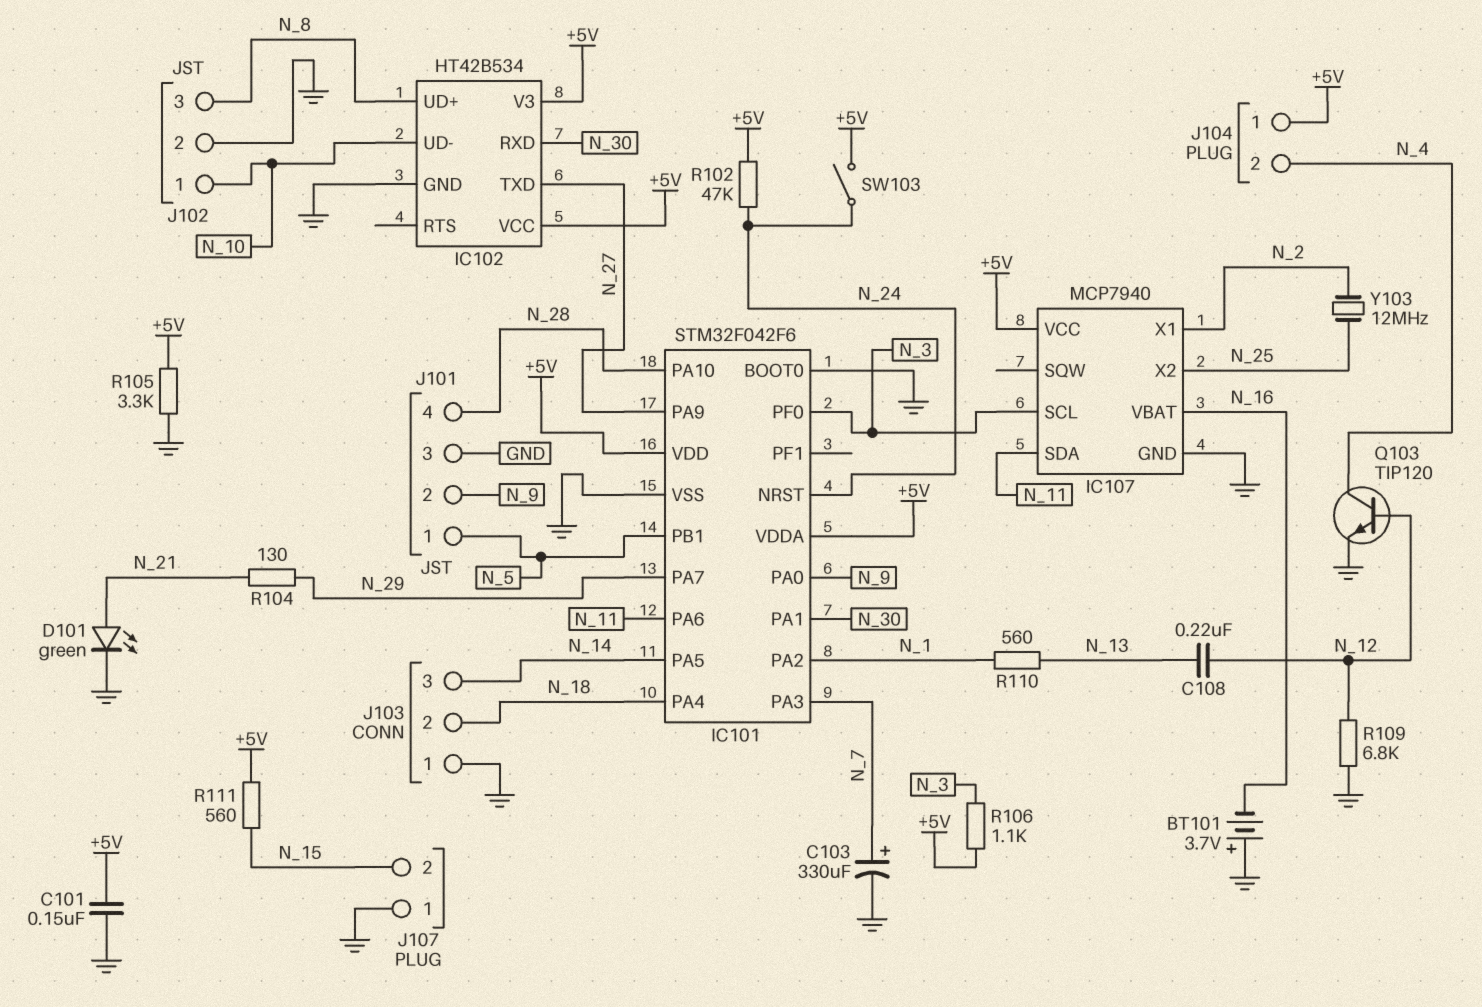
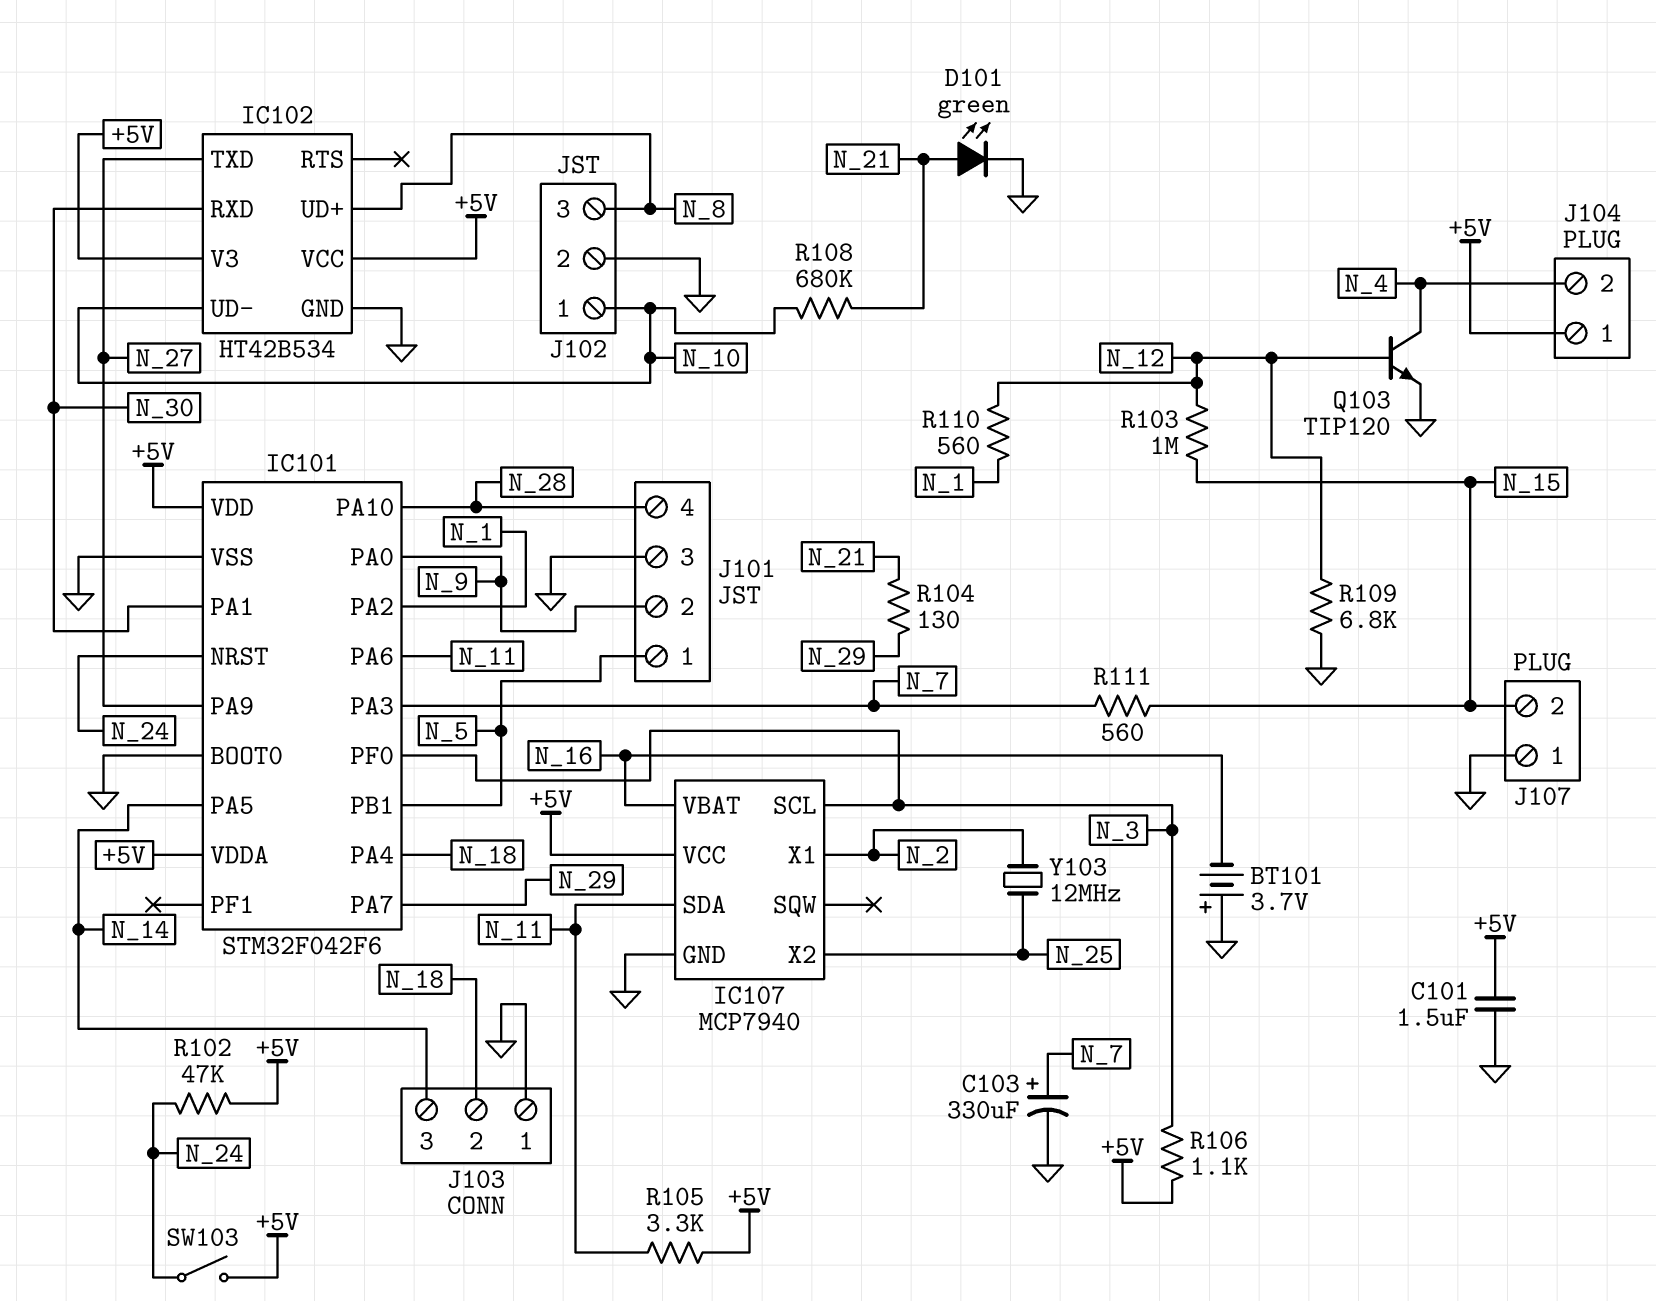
C101: 150nF (+5V, GND) -> 1.5uF (+5V, GND)
C108: 220nF (N_12, N_13) -> none
R103: none -> 1M (N_12, N_15)
R105: 3.3k (+5V, GND) -> 3.3k (+5V, N_11)
R108: none -> 680k (N_10, N_21)
R110: 560 (N_1, N_13) -> 560 (N_1, N_12)
R111: 560 (+5V, N_15) -> 560 (N_7, N_15)

